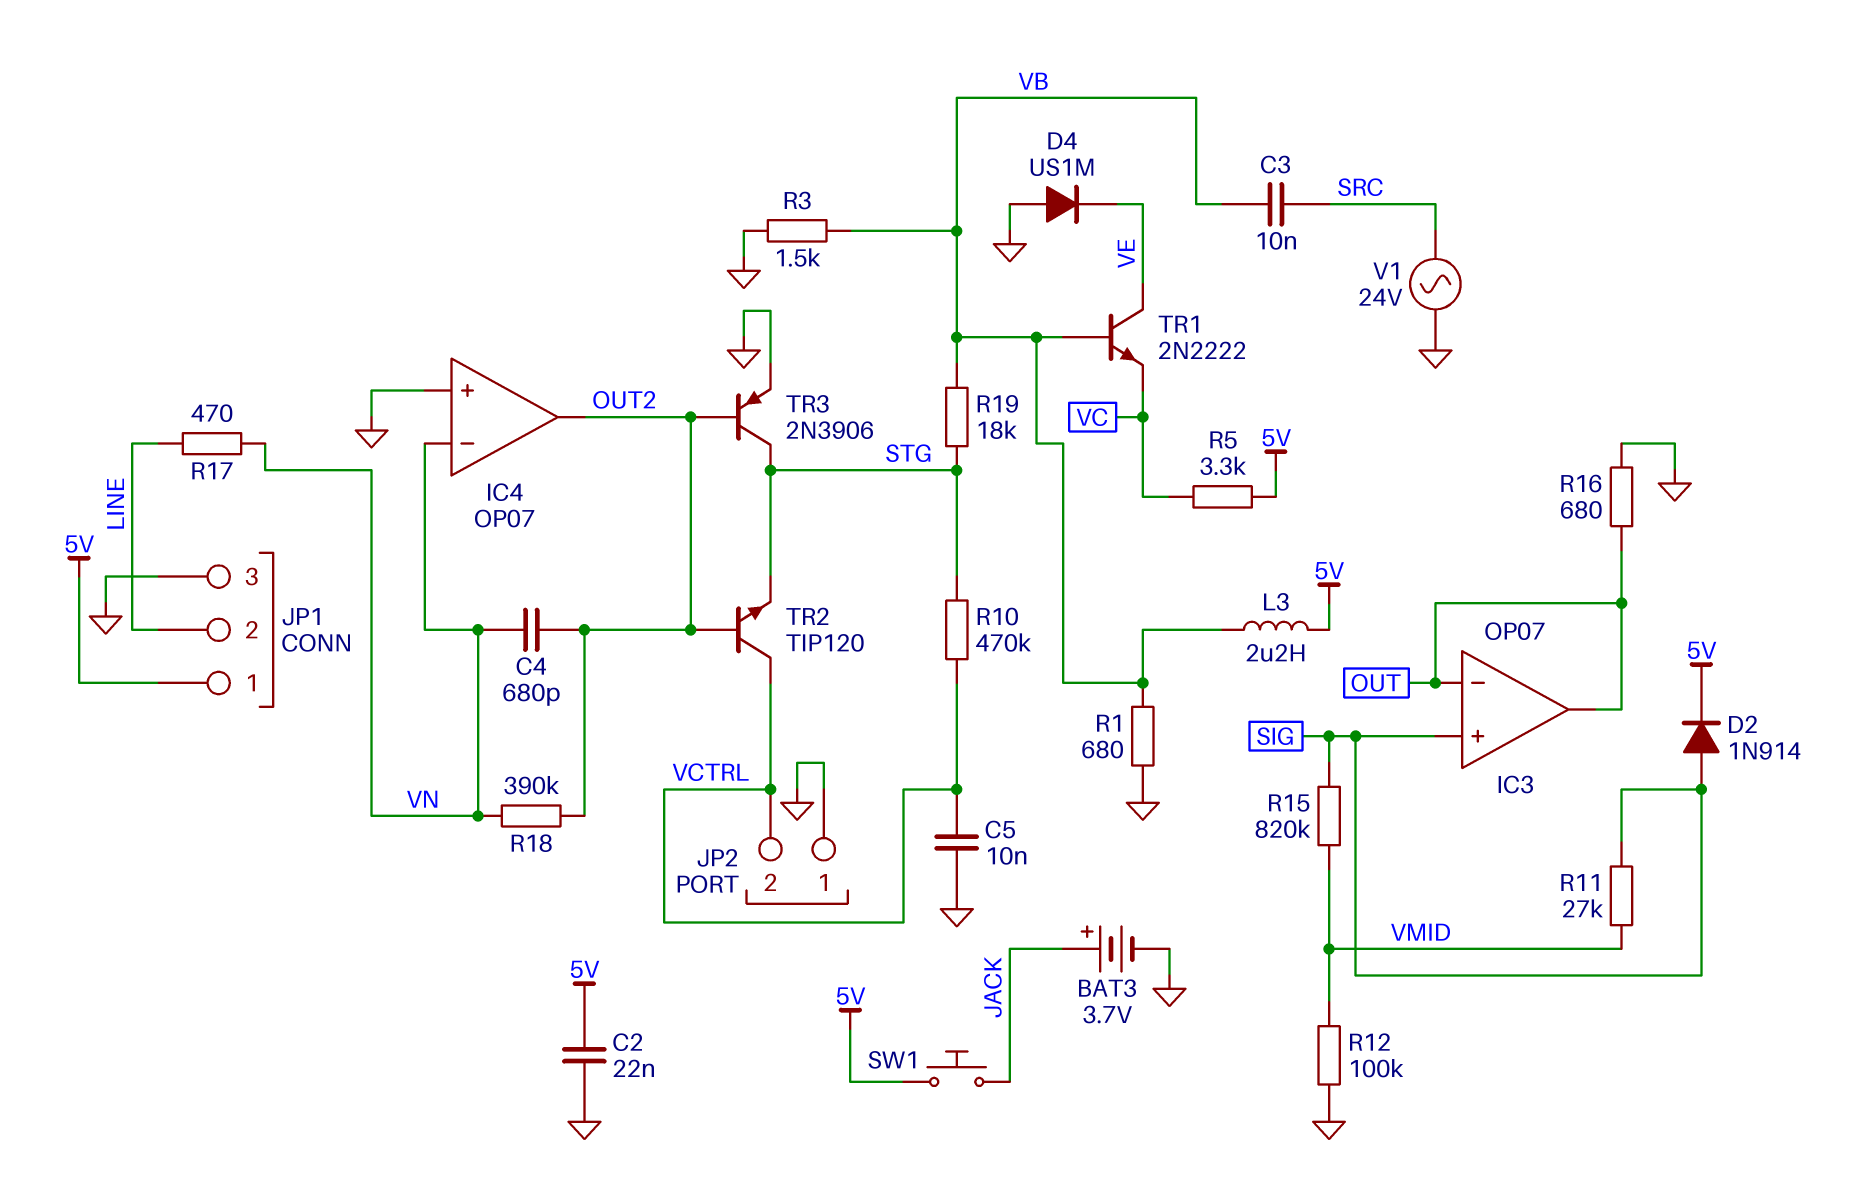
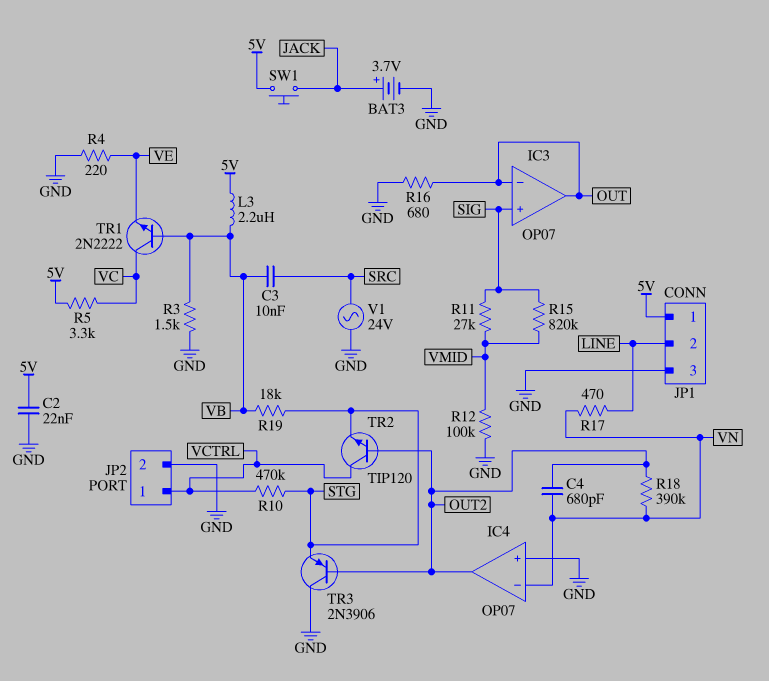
C5: 10nF (GND, VCTRL) -> none
D2: diode 1N914 (A SIG, K 5V) -> none
D4: diode US1M (A GND, K VE) -> none
JP2 pin 1: GND -> VCTRL
JP2 pin 2: VCTRL -> GND
R1: 680 (GND, VB) -> none
R4: none -> 220 (GND, VE)
TR1: NPN 2N2222 (B VB, C VE, E VC) -> NPN 2N2222 (B VB, C VC, E VE)
TR3: PNP 2N3906 (B OUT2, C STG, E GND) -> PNP 2N3906 (B OUT2, C GND, E STG)

